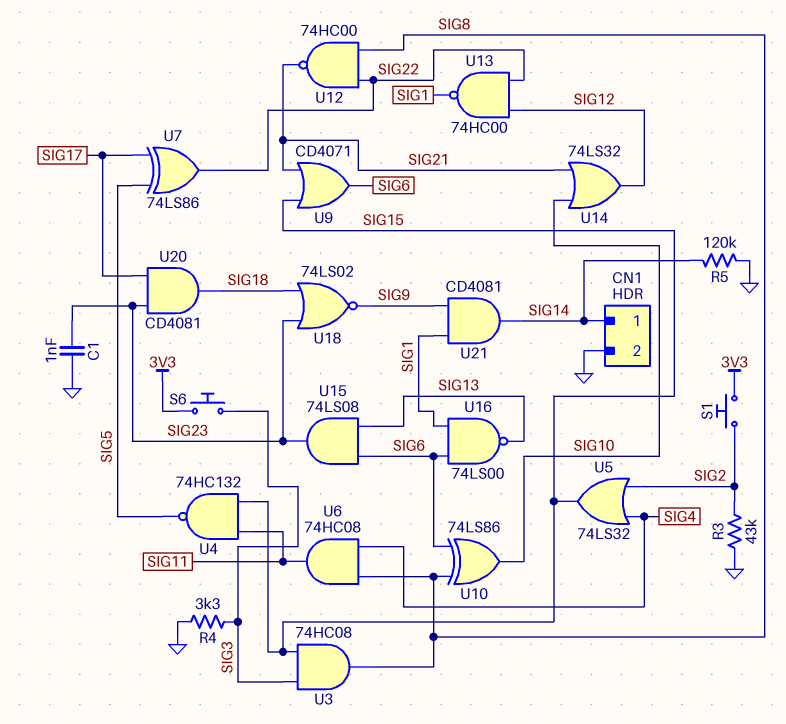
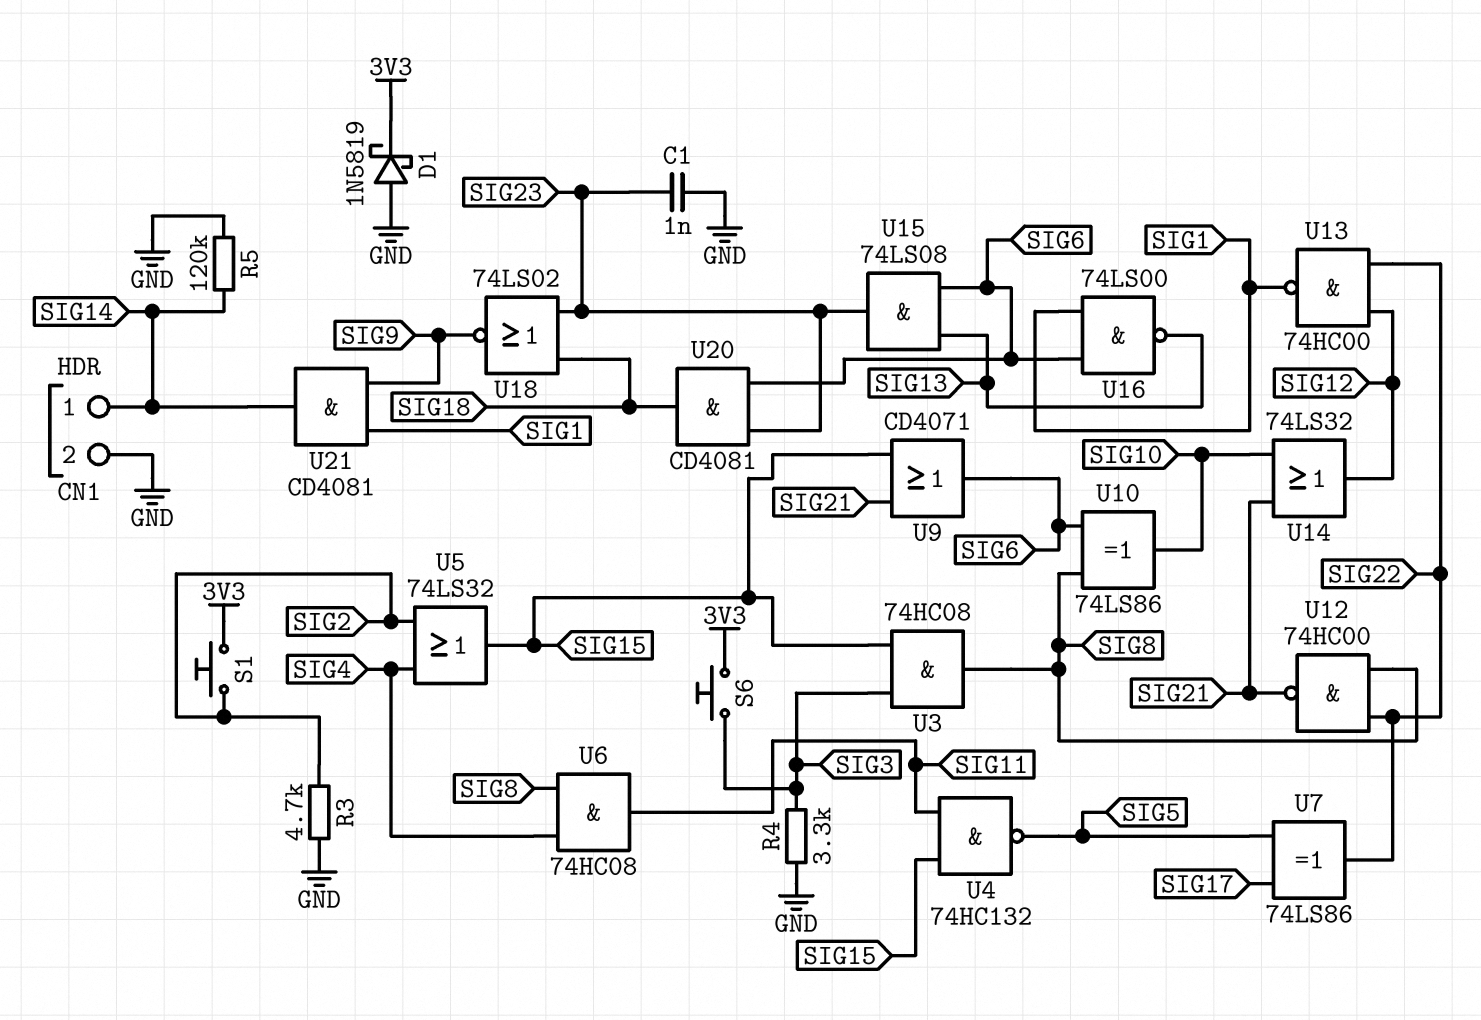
D1: none -> schottky 1N5819 (A GND, K 3V3)
R3: 43k (GND, SIG2) -> 4.7k (GND, SIG2)
U20: AND CD4081 (in SIG17, in SIG23, out SIG18) -> AND CD4081 (in SIG6, in SIG23, out SIG18)

